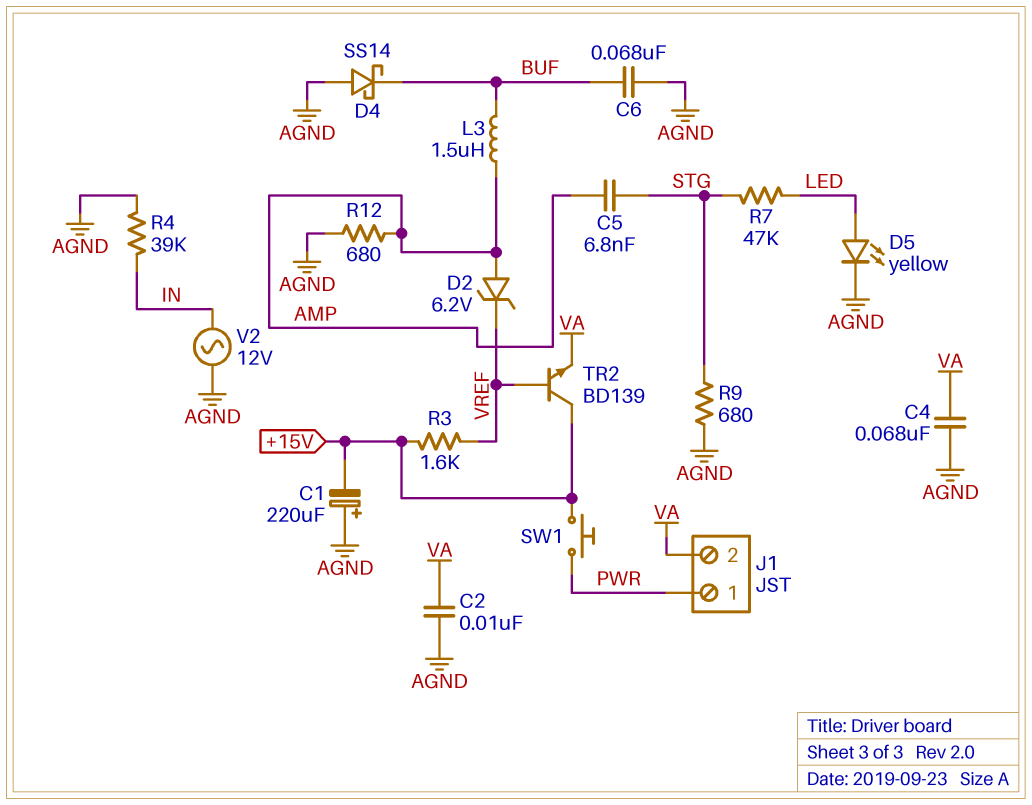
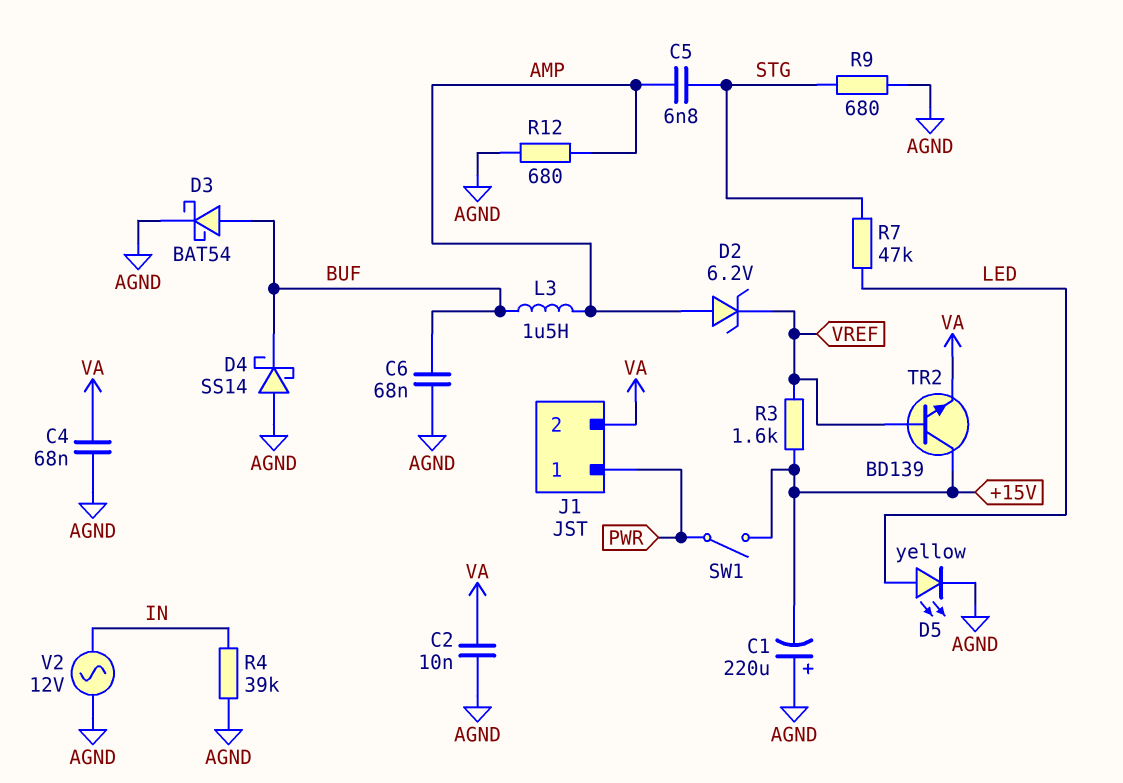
D3: none -> schottky BAT54 (A BUF, K AGND)
SW1: button (+15V, PWR) -> switch (+15V, PWR)

